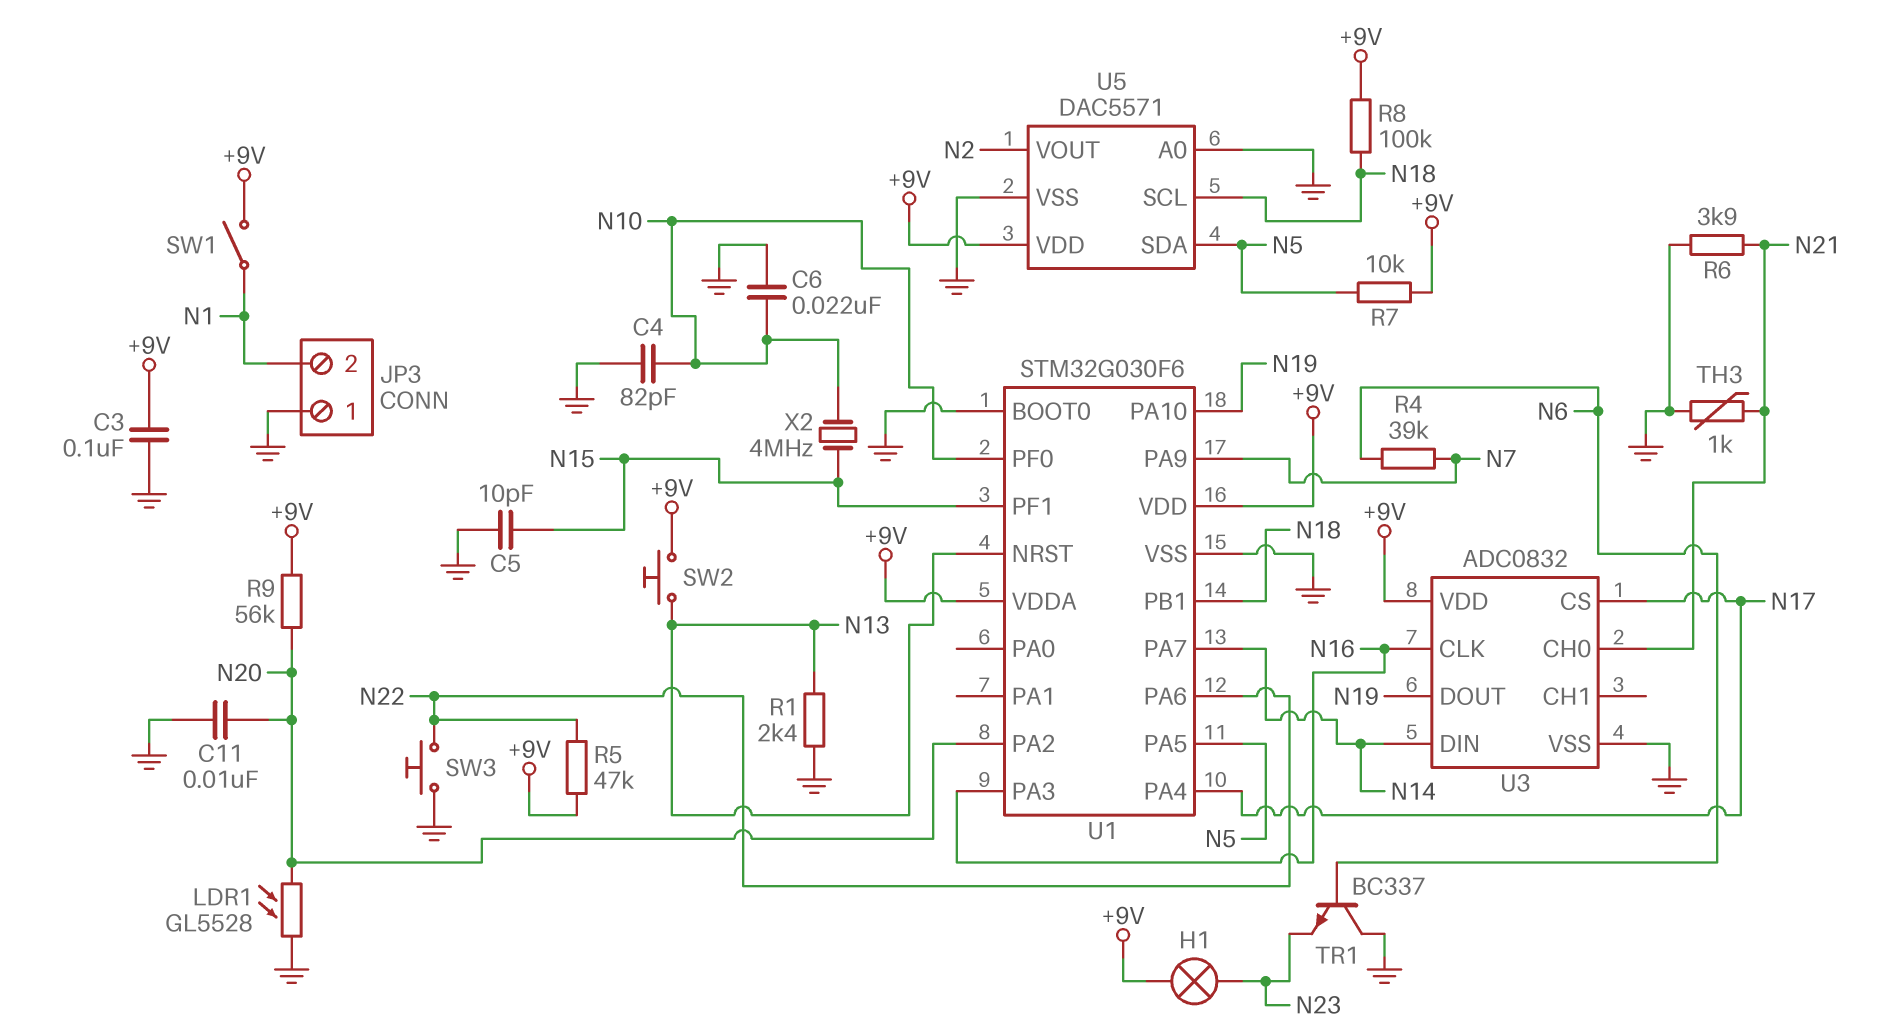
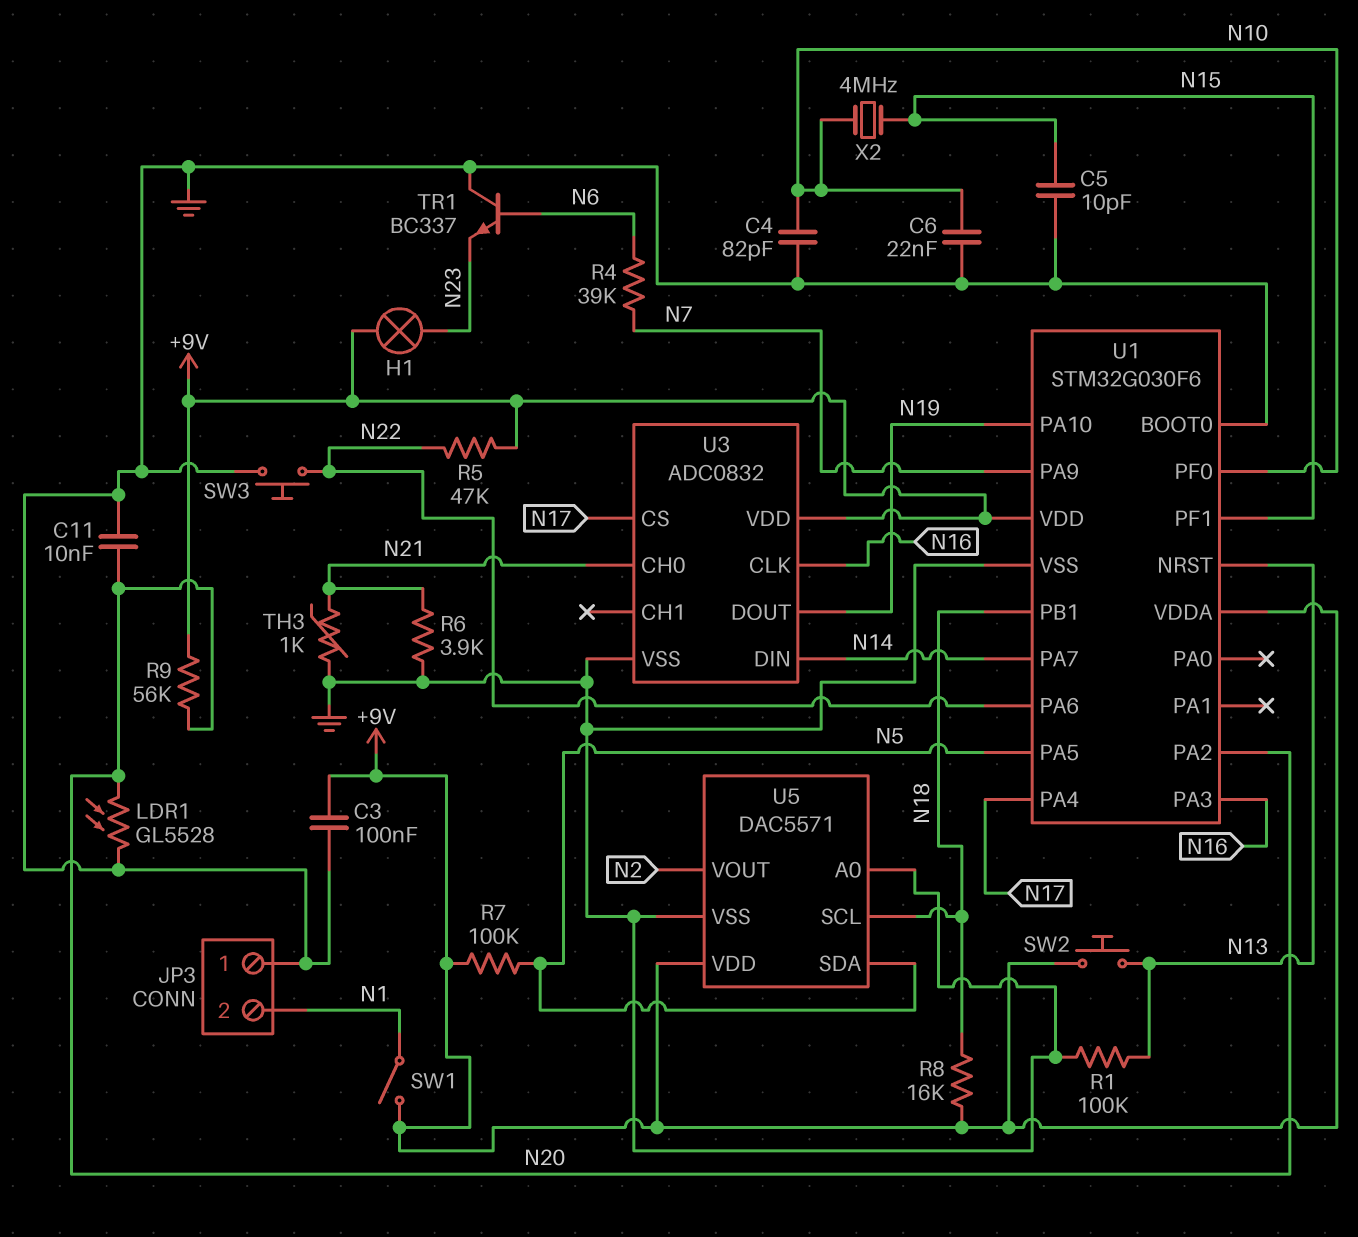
R1: 2.4k (GND, N13) -> 100k (GND, N13)
R7: 10k (+9V, N5) -> 100k (+9V, N5)
R8: 100k (+9V, N18) -> 16k (+9V, N18)

